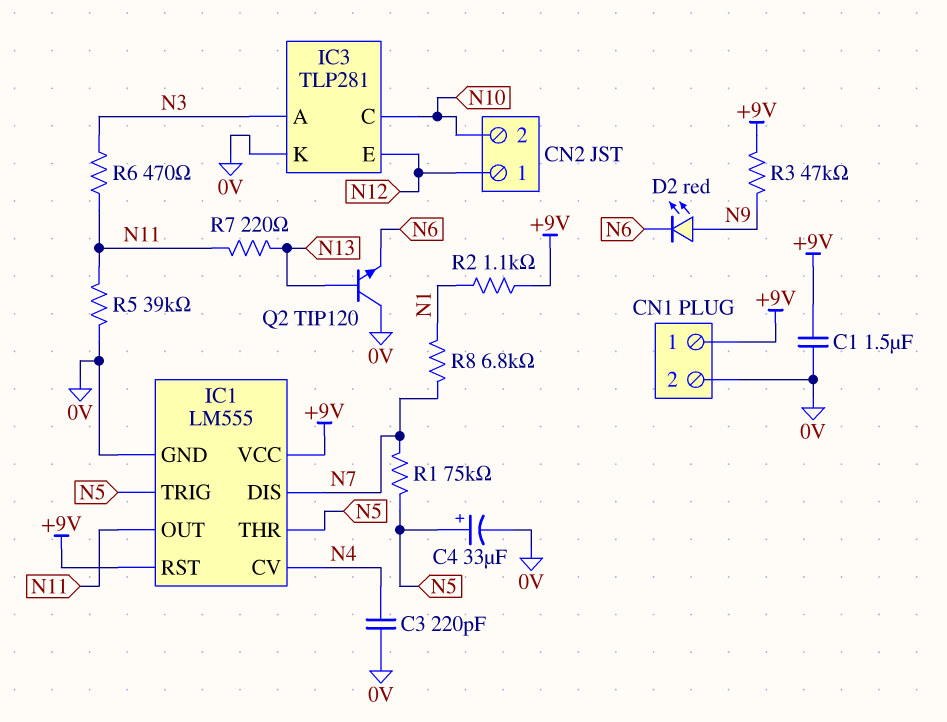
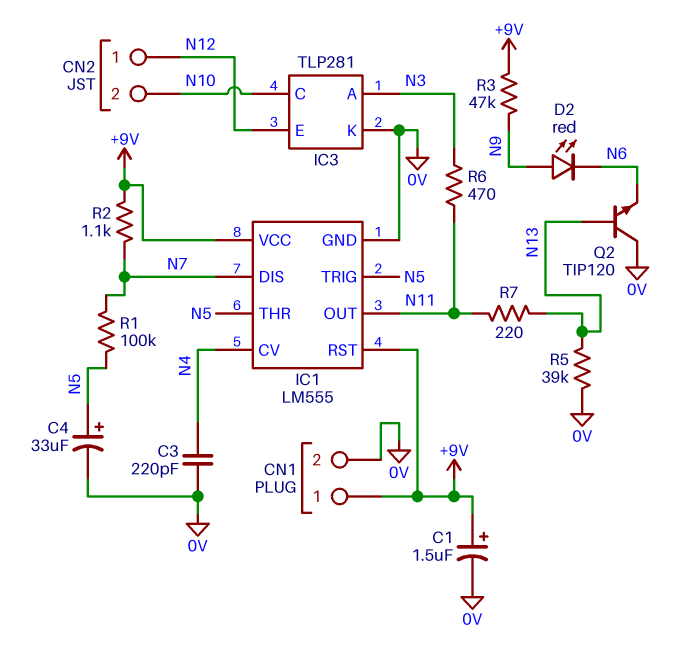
C1: 1.5uF (+9V, 0V) -> 1.5uF (plus +9V, minus 0V)
R1: 75k (N5, N7) -> 100k (N5, N7)
R2: 1.1k (+9V, N1) -> 1.1k (+9V, N7)
R5: 39k (0V, N11) -> 39k (0V, N13)
R8: 6.8k (N1, N7) -> none

